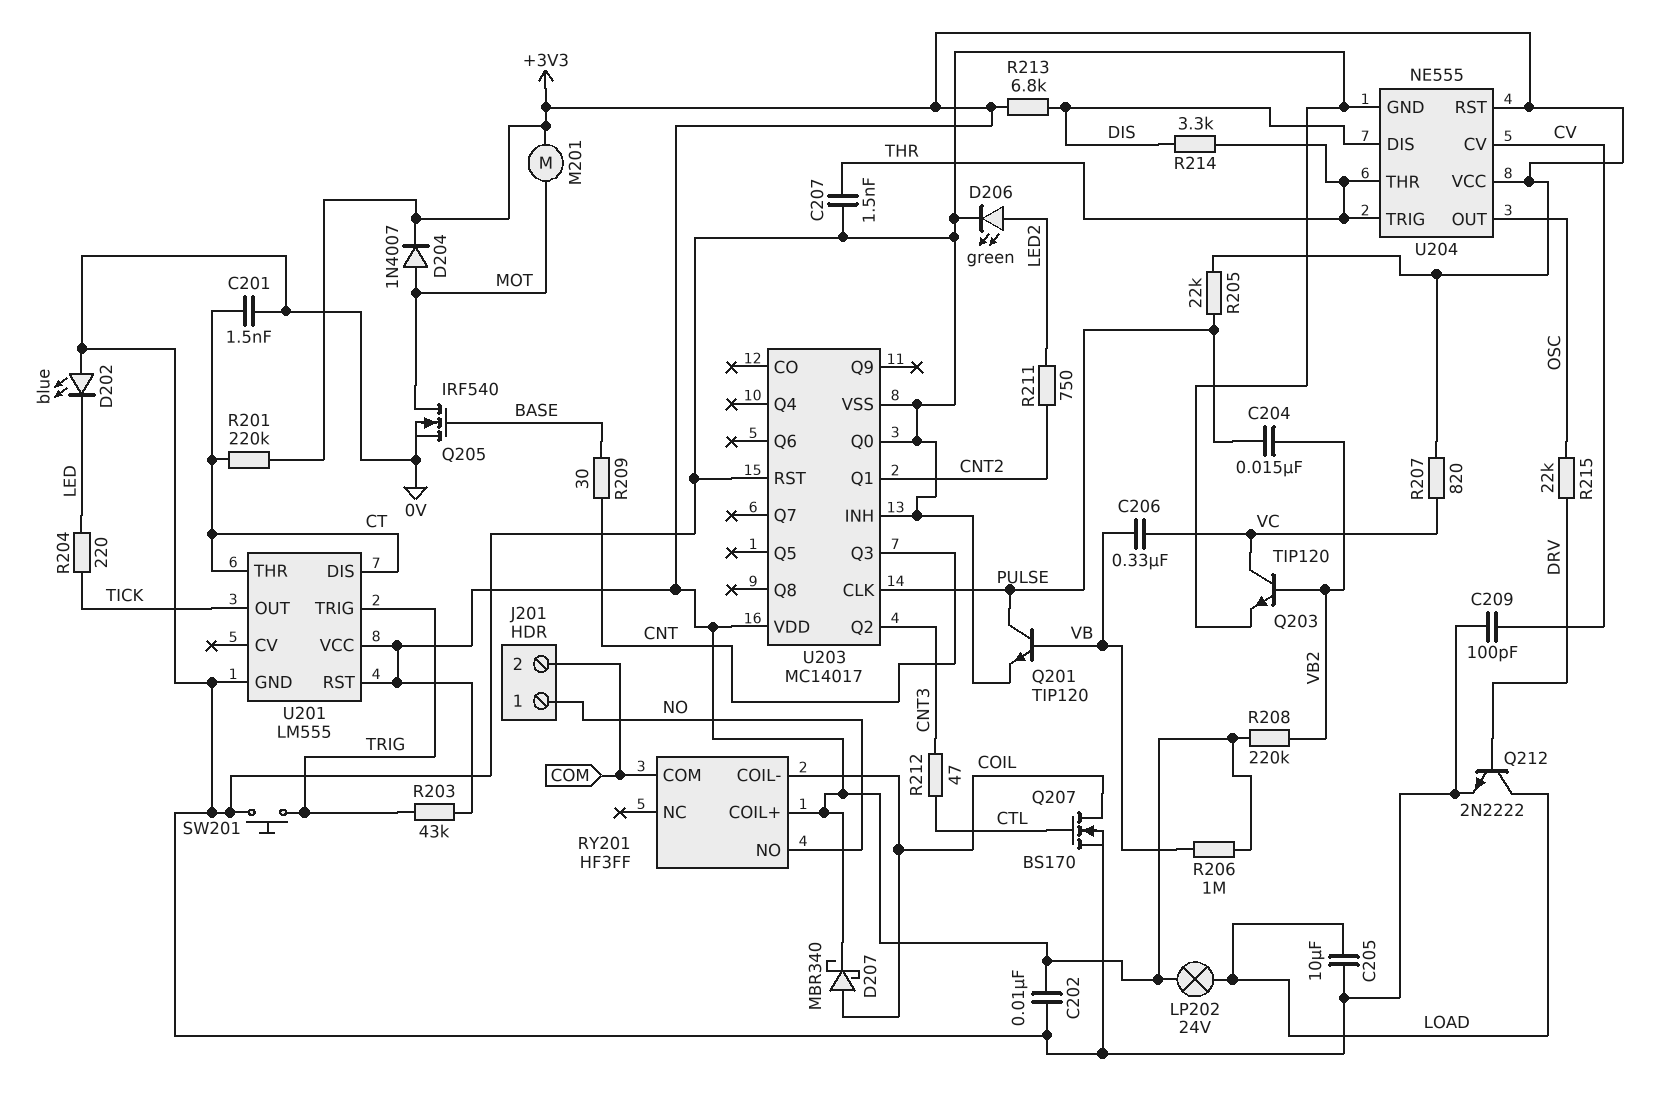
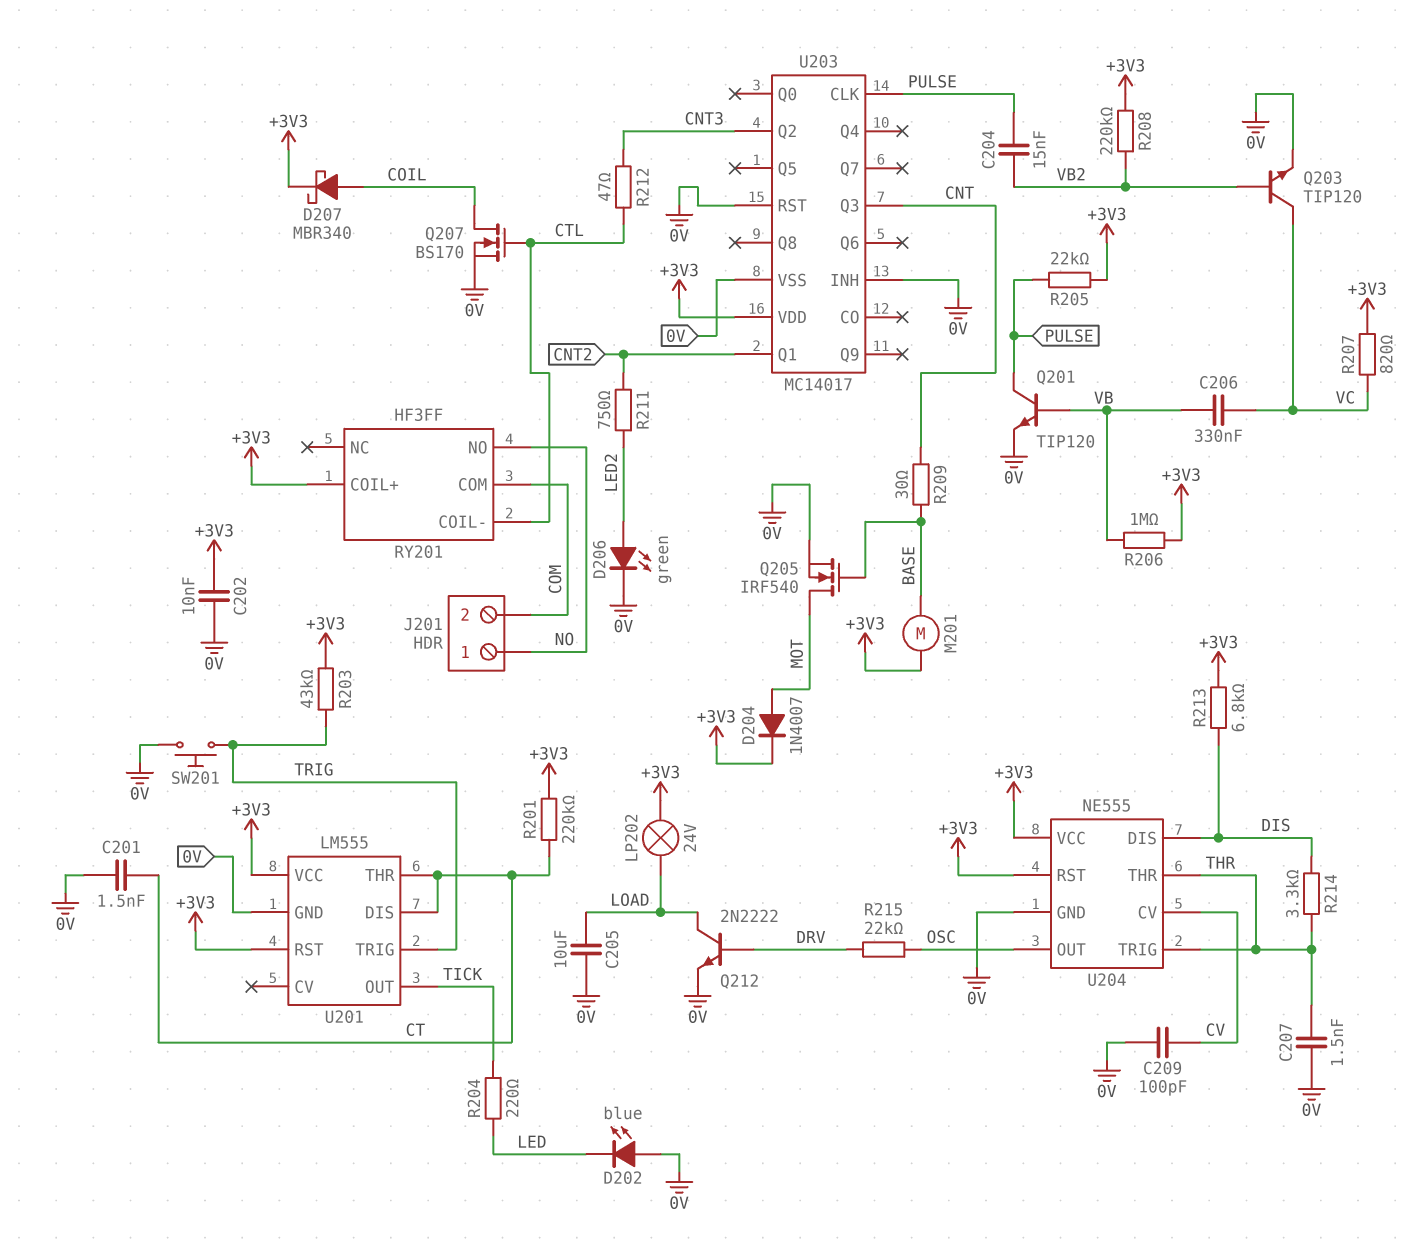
M201: motor (+3V3, MOT) -> motor (+3V3, BASE)
RY201 pin COIL-: COIL -> CTL
U203 pin Q0: 0V -> none

